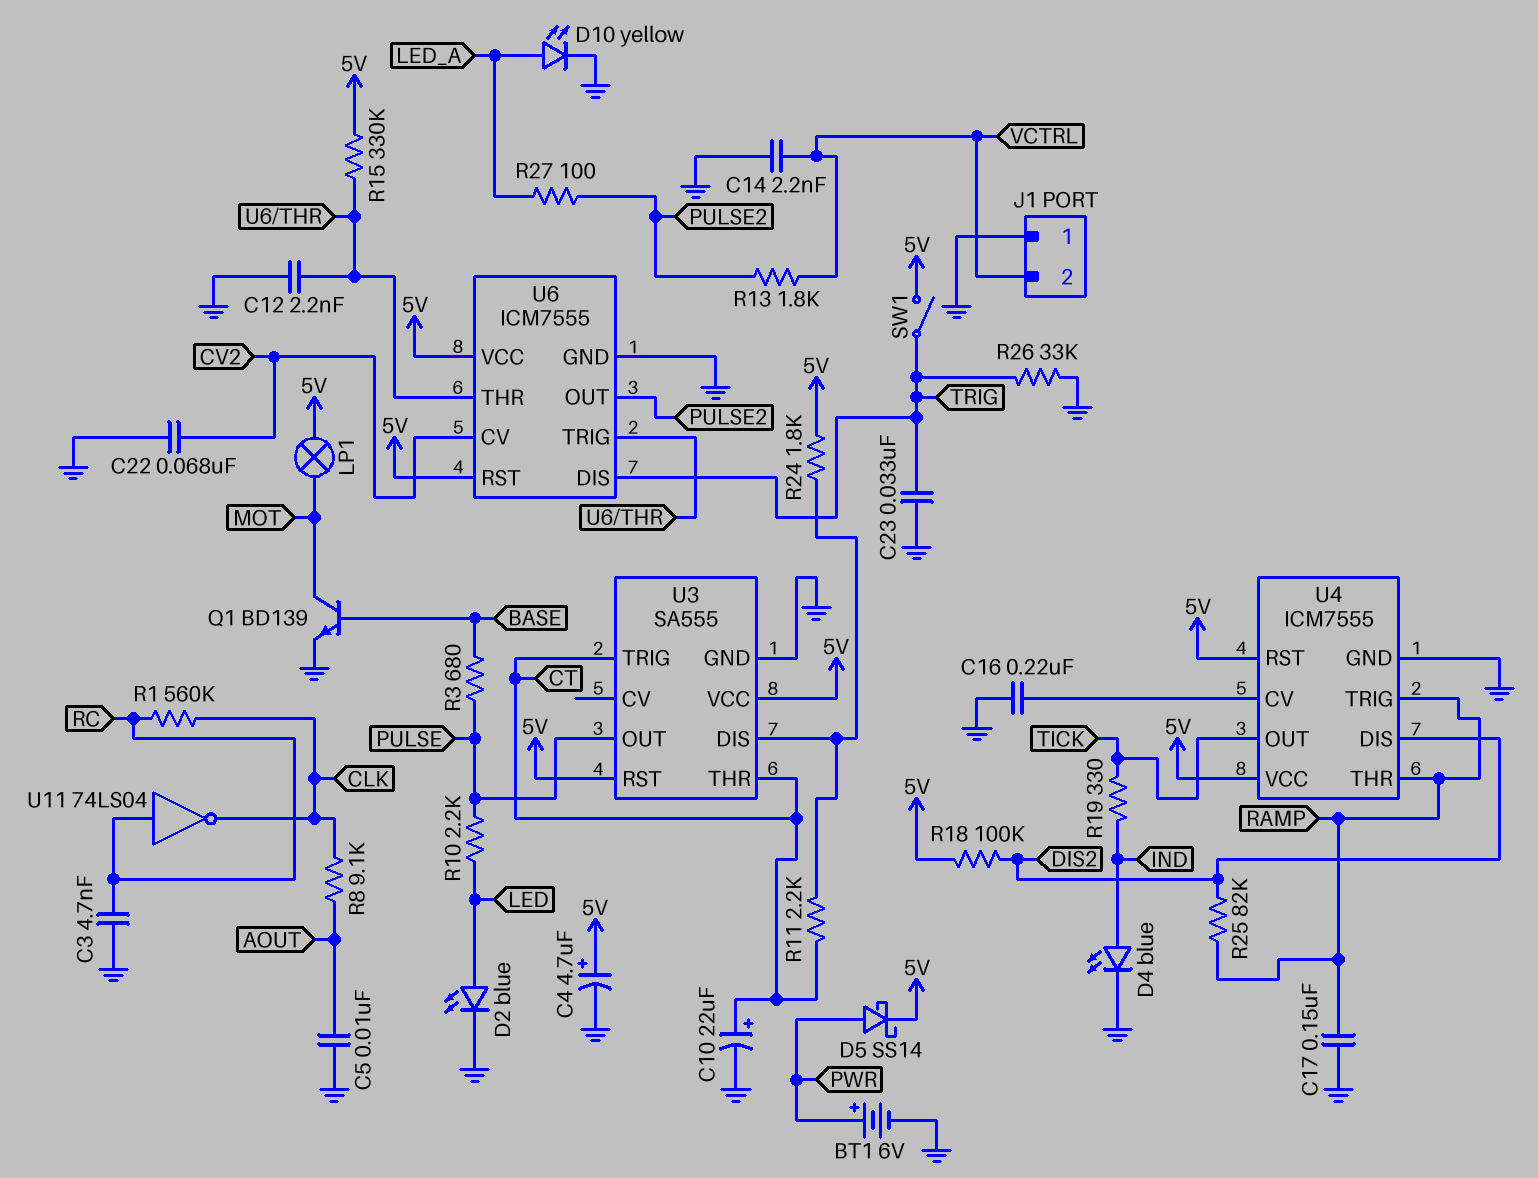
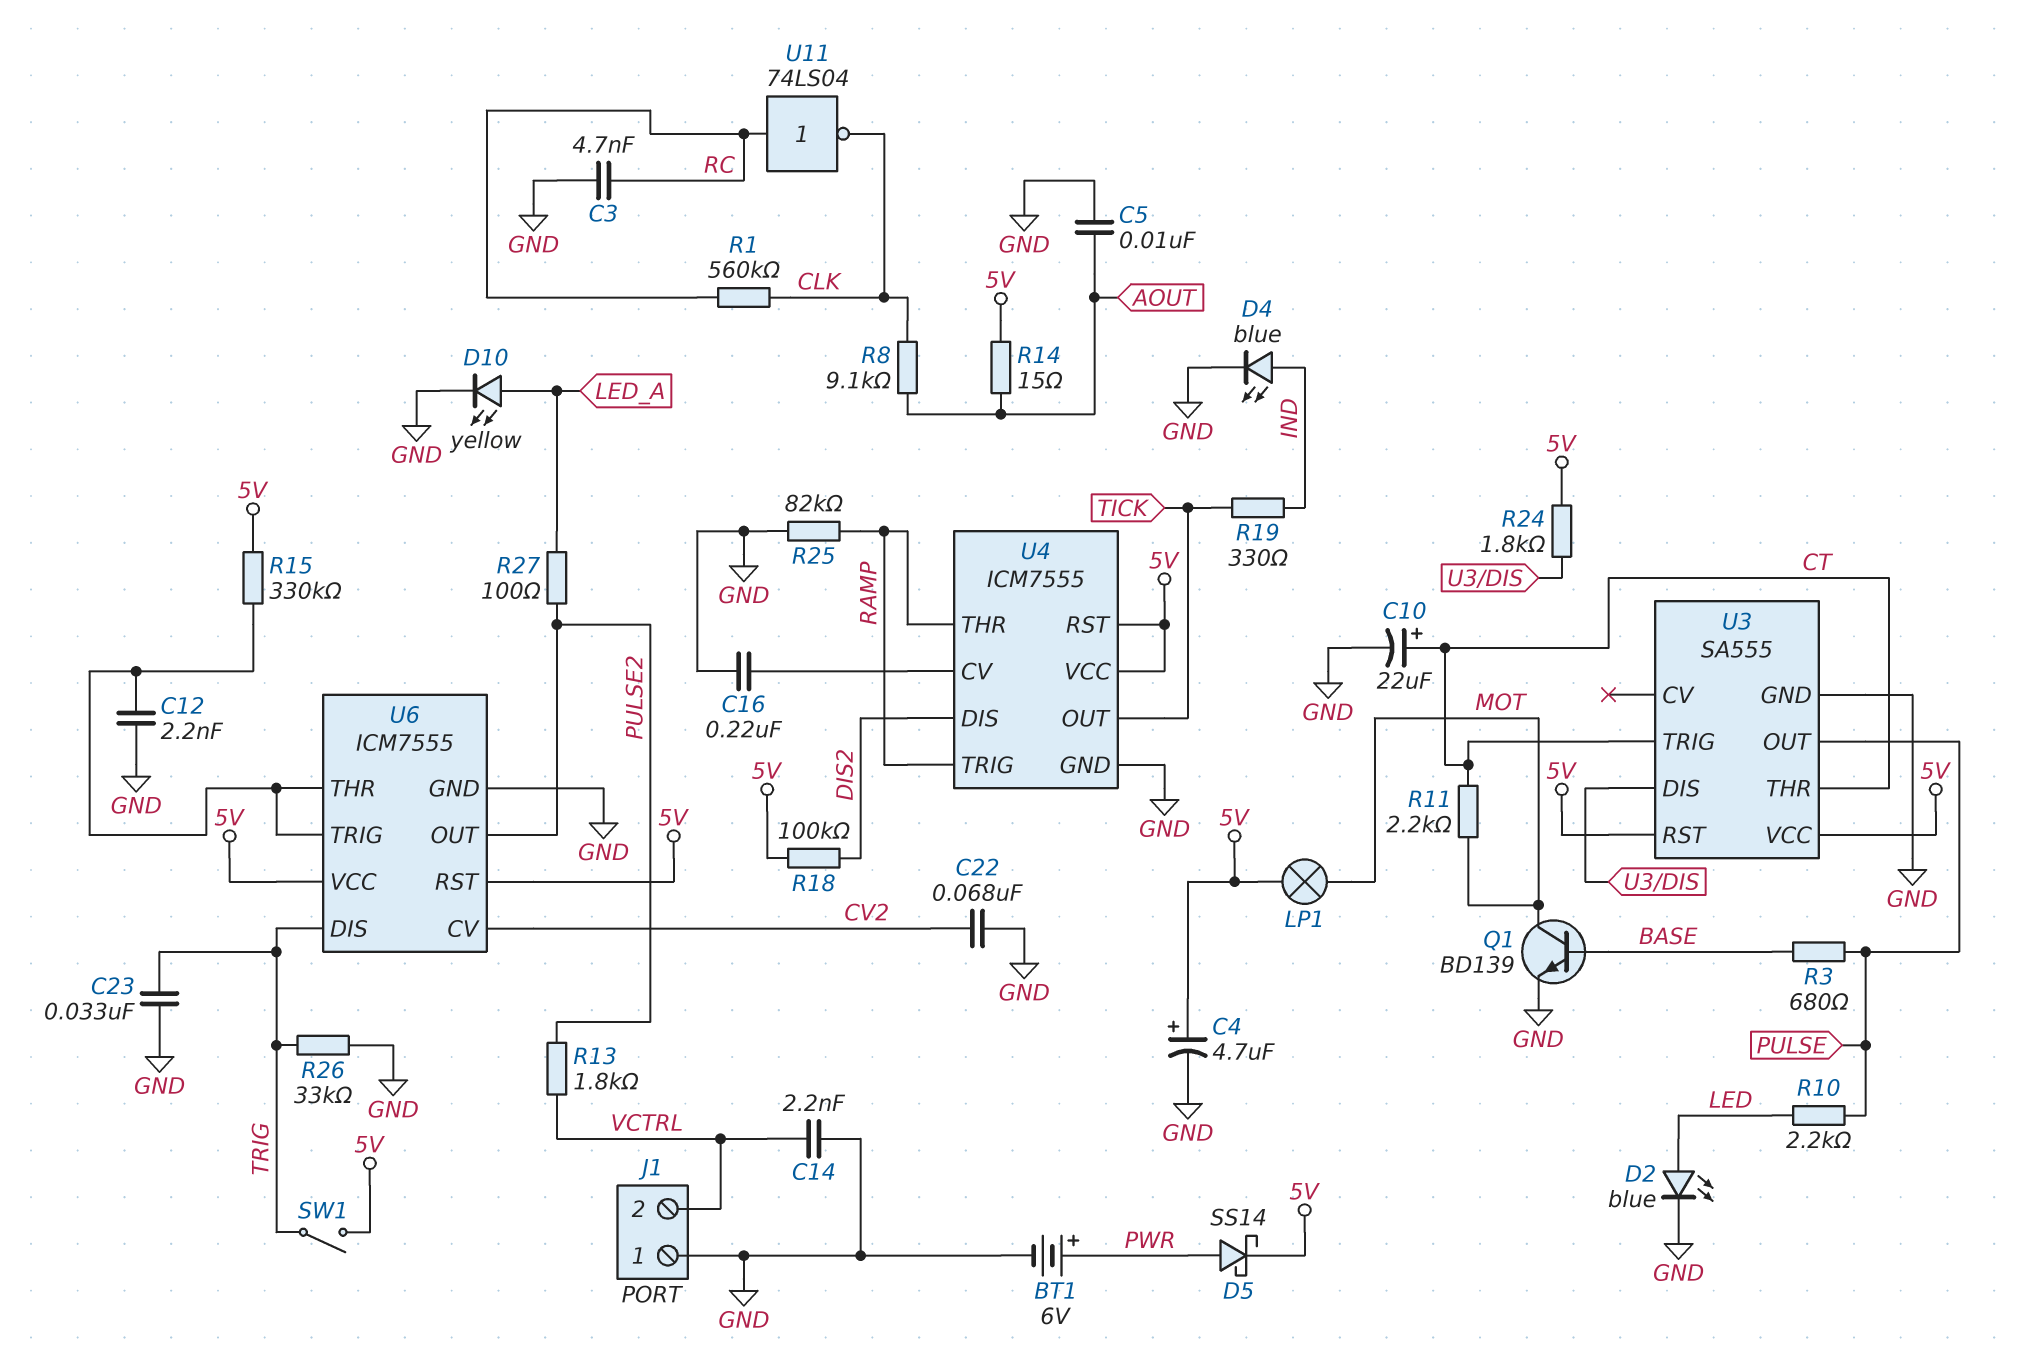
C17: 150nF (GND, RAMP) -> none
R11: 2.2k (CT, U3/DIS) -> 2.2k (CT, MOT)
R14: none -> 15 (5V, AOUT)
R25: 82k (DIS2, RAMP) -> 82k (GND, RAMP)

